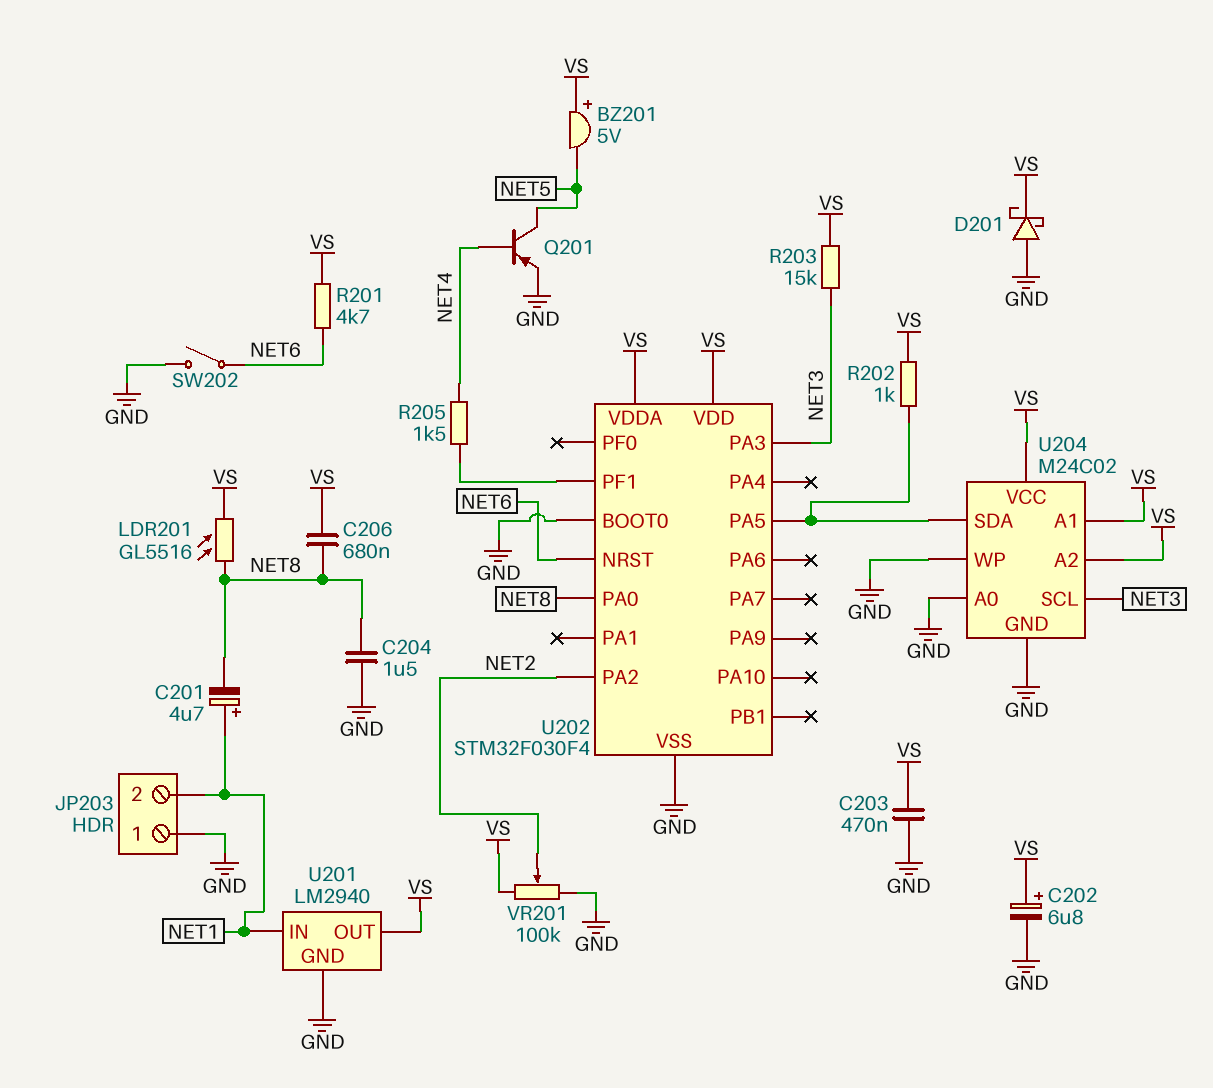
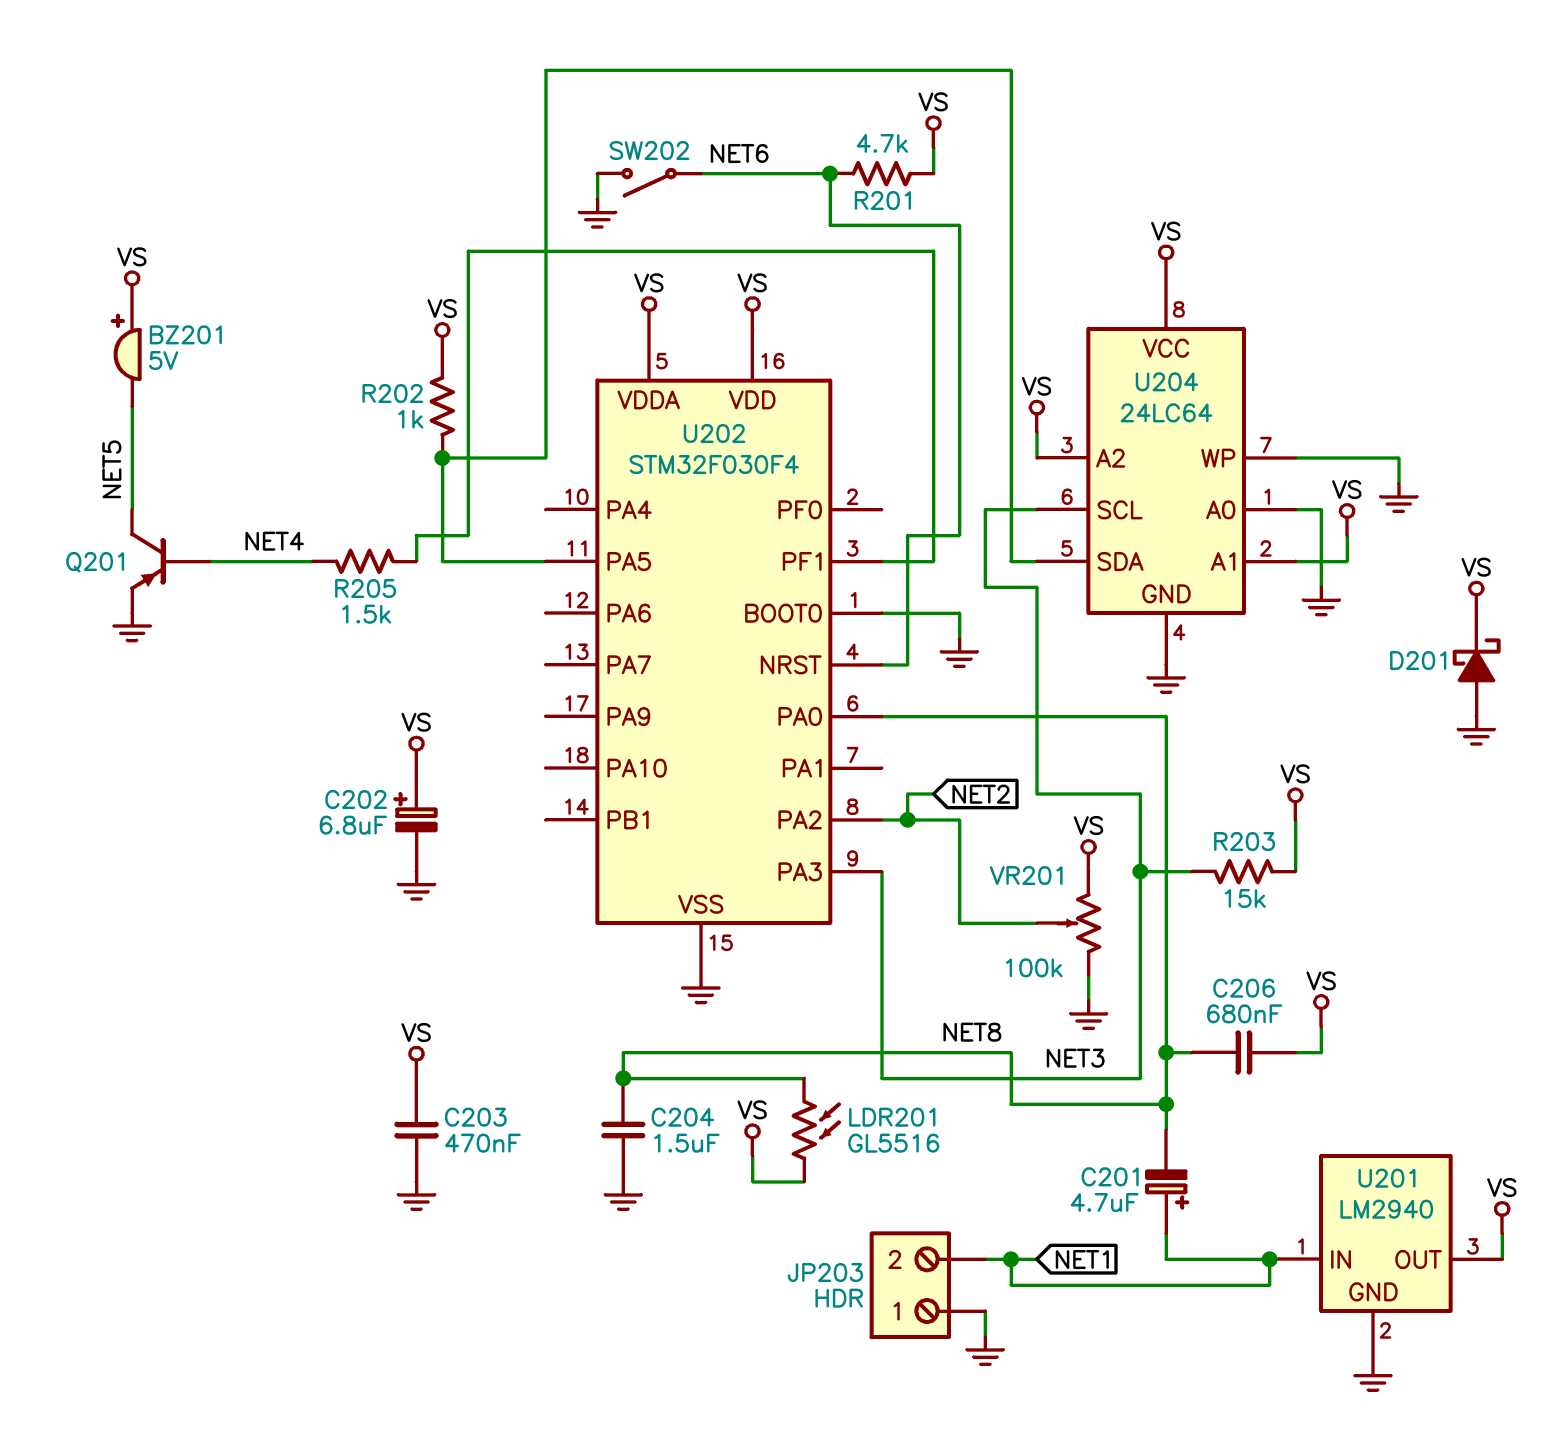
U204: M24C02 -> 24LC64

